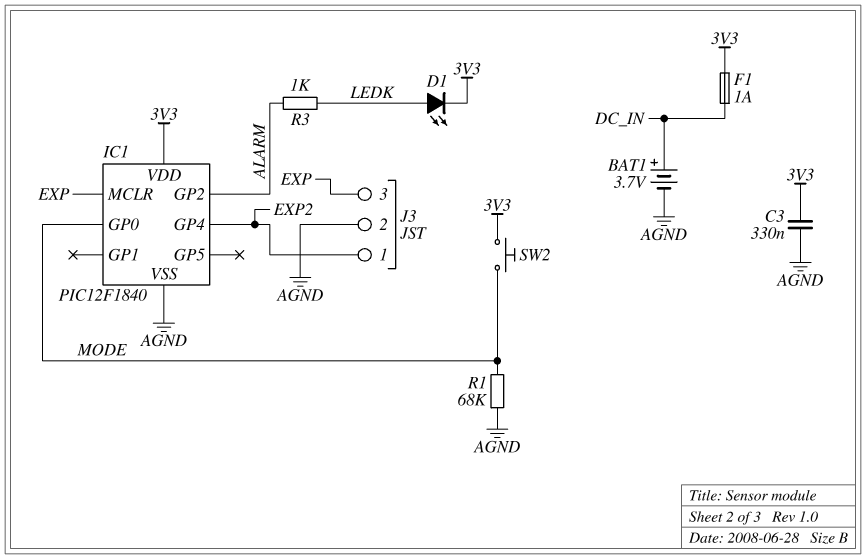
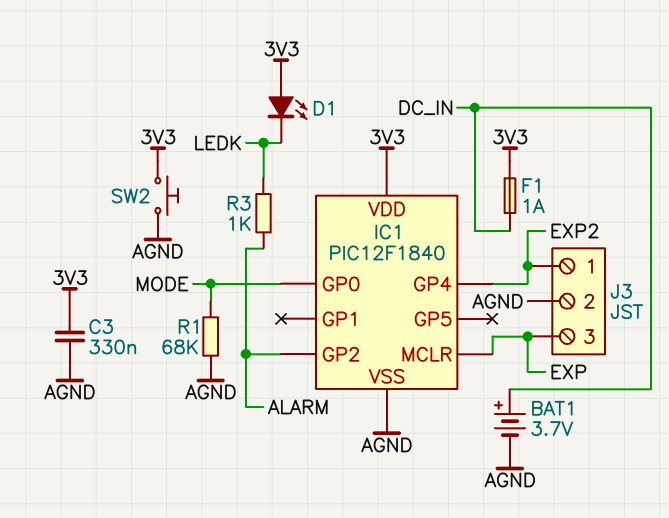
D1: LED (A LEDK, K 3V3) -> LED (A 3V3, K LEDK)
SW2: button (3V3, MODE) -> button (3V3, AGND)

